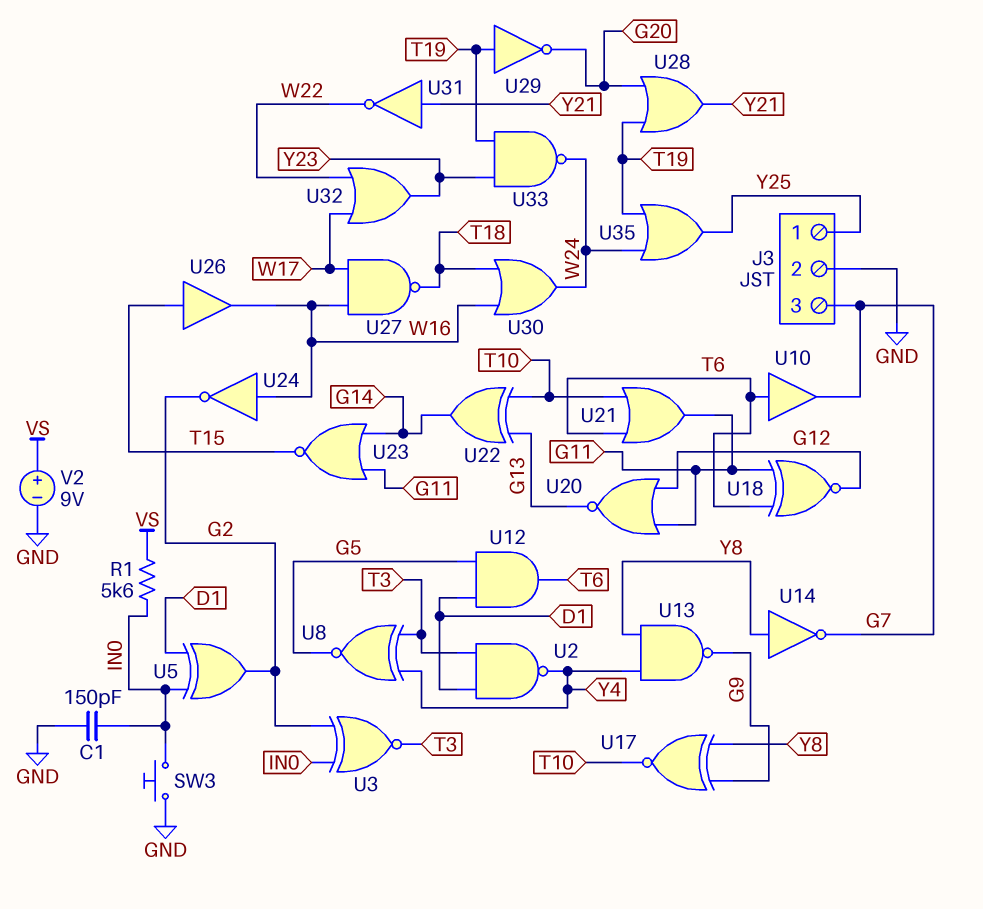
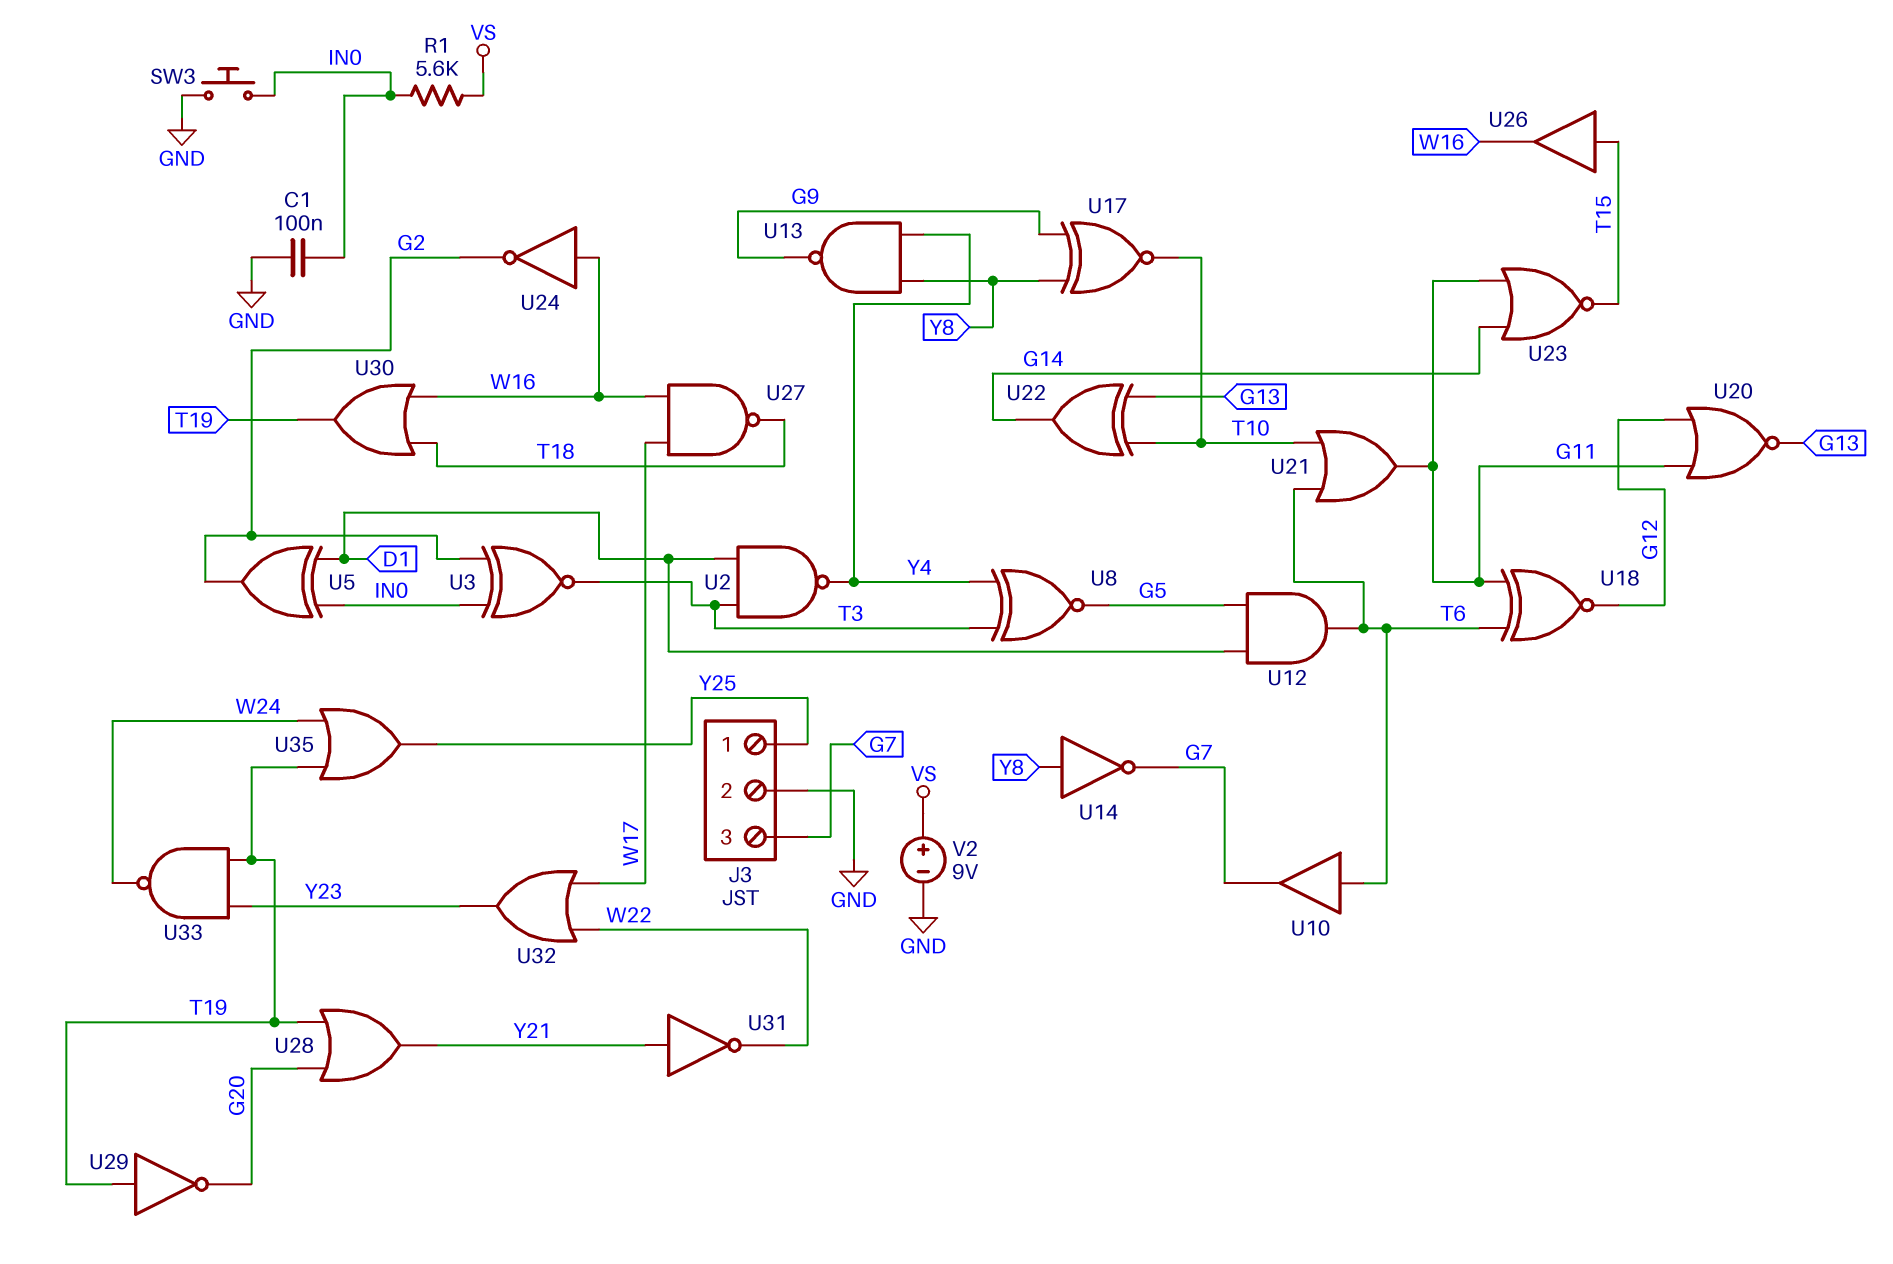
C1: 150pF (GND, IN0) -> 100nF (GND, IN0)
U30: OR (in T18, in W16, out W24) -> OR (in T18, in W16, out T19)

